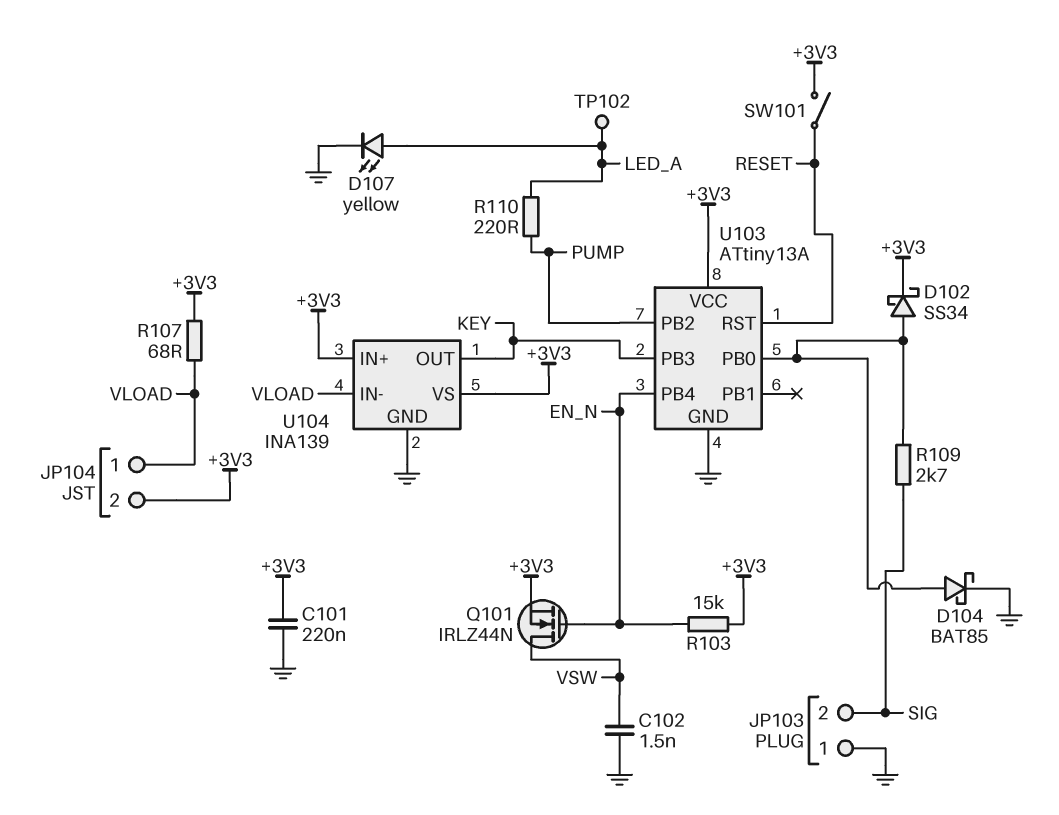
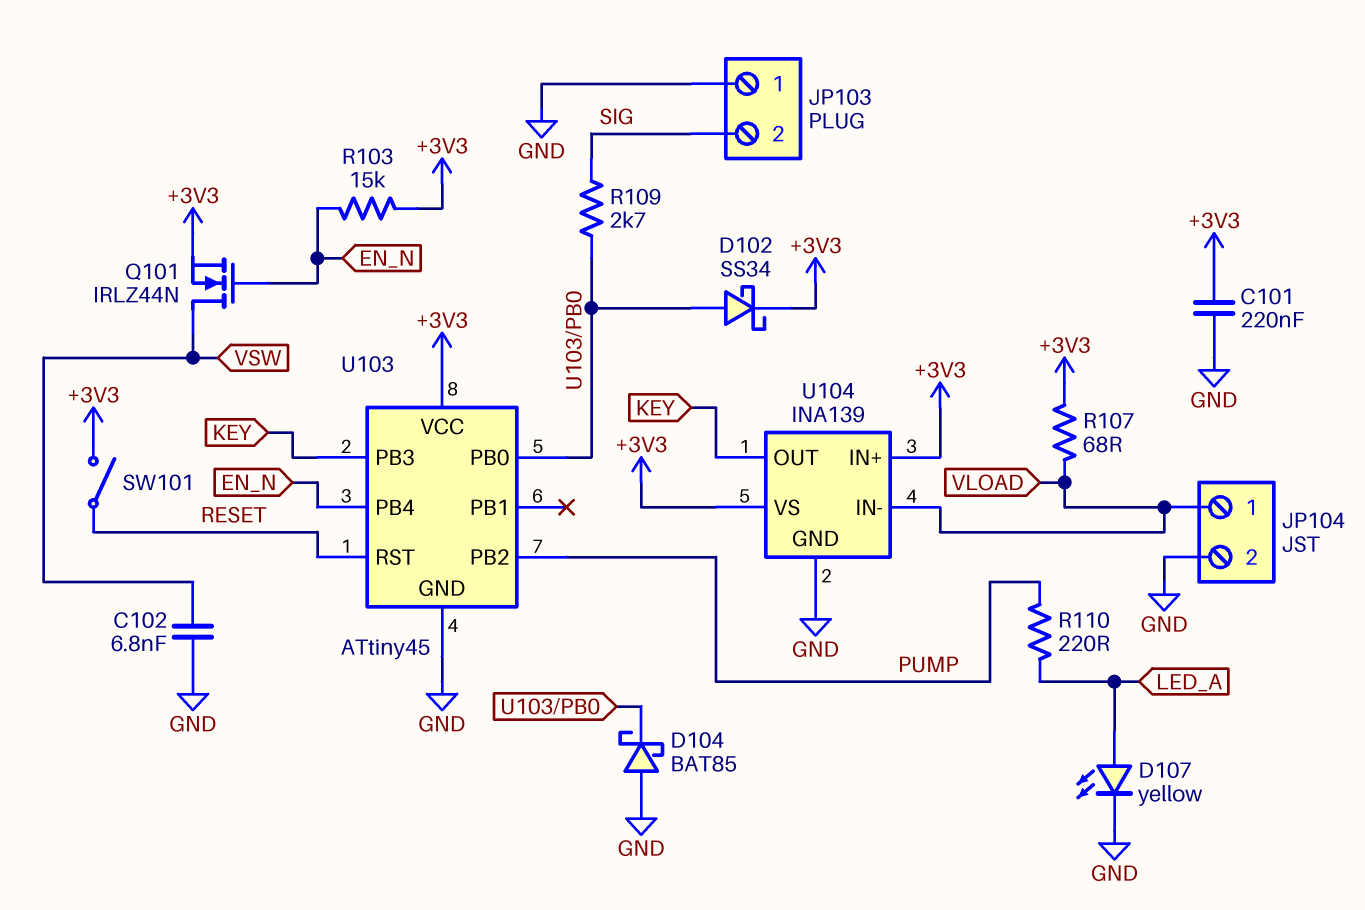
C102: 1.5nF (GND, VSW) -> 6.8nF (GND, VSW)
D104: schottky BAT85 (A U103/PB0, K GND) -> schottky BAT85 (A GND, K U103/PB0)
JP104 pin 2: +3V3 -> GND
TP102: test point (LED_A) -> none
U103: ATtiny13A -> ATtiny45

